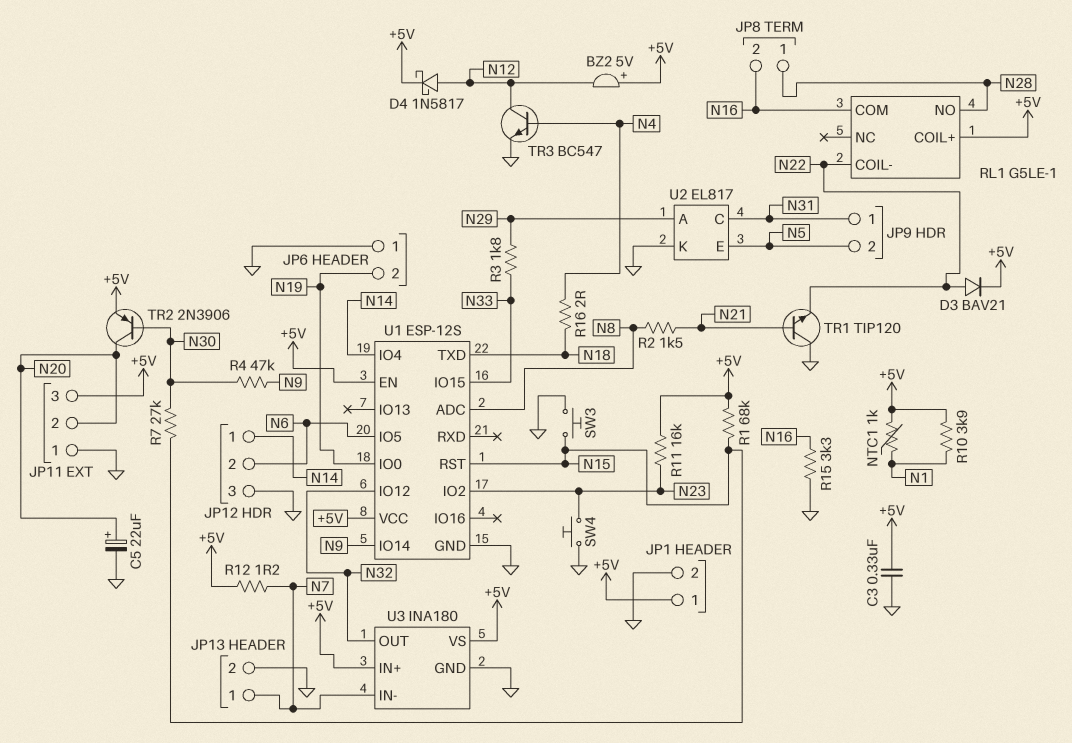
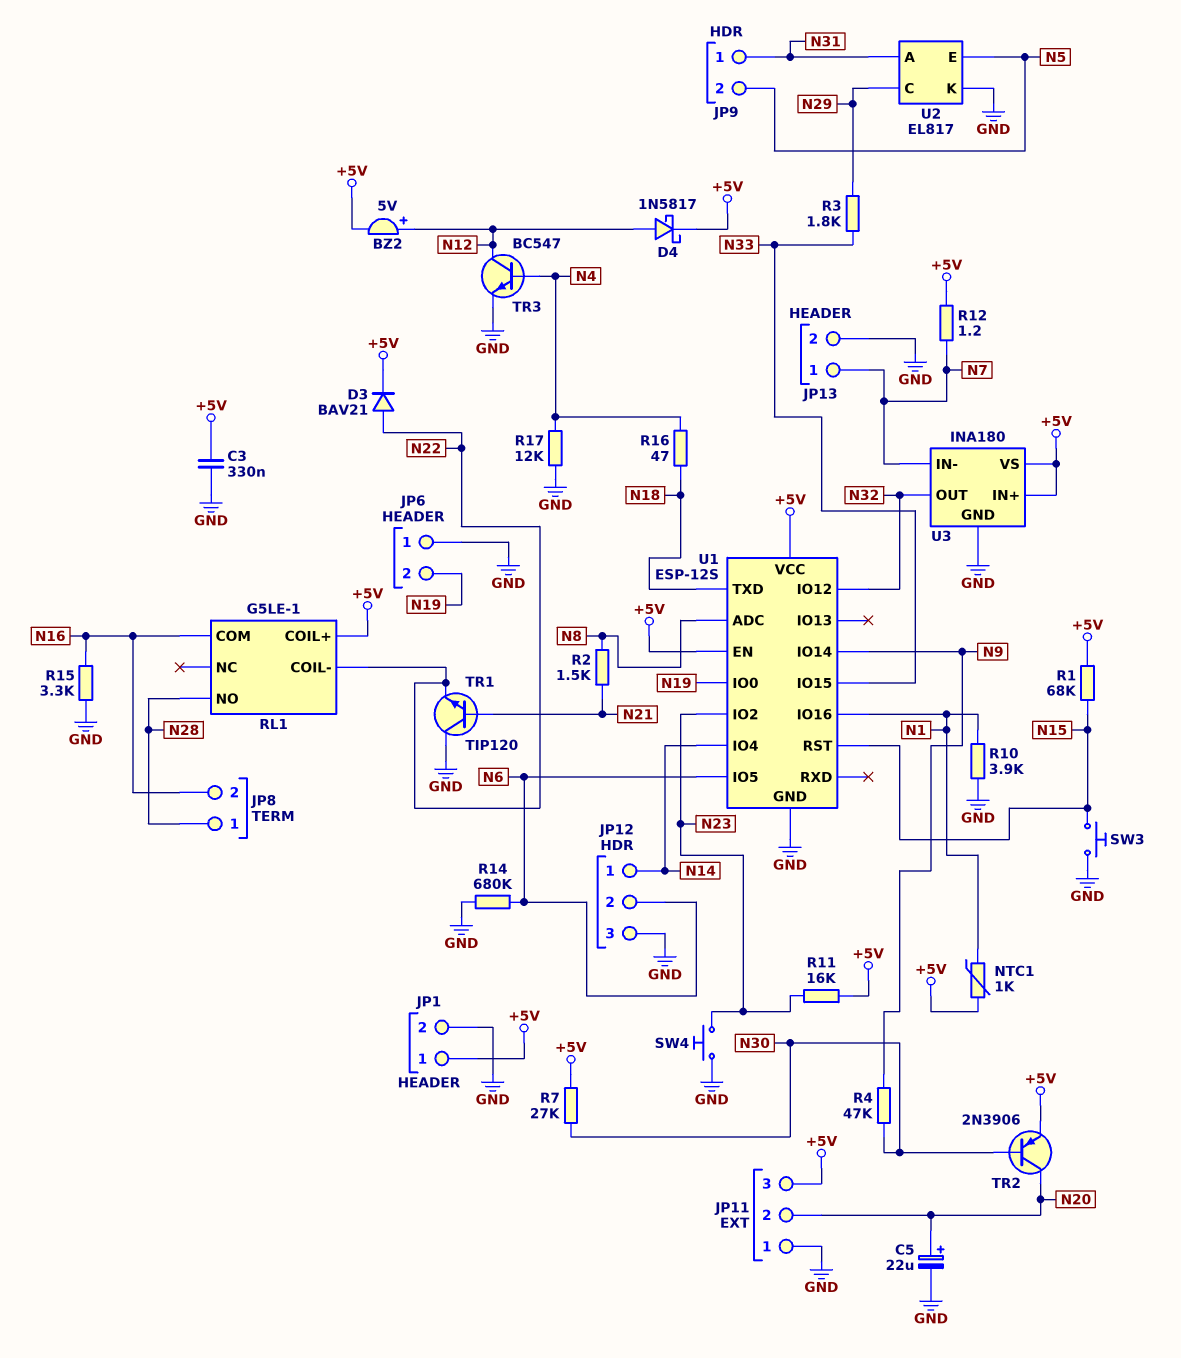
BZ2: buzzer 5V (plus +5V, minus N12) -> buzzer 5V (plus N12, minus +5V)
R7: 27k (N15, N30) -> 27k (+5V, N30)
R10: 3.9k (+5V, N1) -> 3.9k (GND, N1)
R14: none -> 680k (GND, N6)
R16: 2 (N4, N18) -> 47 (N4, N18)
R17: none -> 12k (GND, N4)
U1 pin IO16: none -> N1
U2 pin A: N29 -> N31
U2 pin C: N31 -> N29

